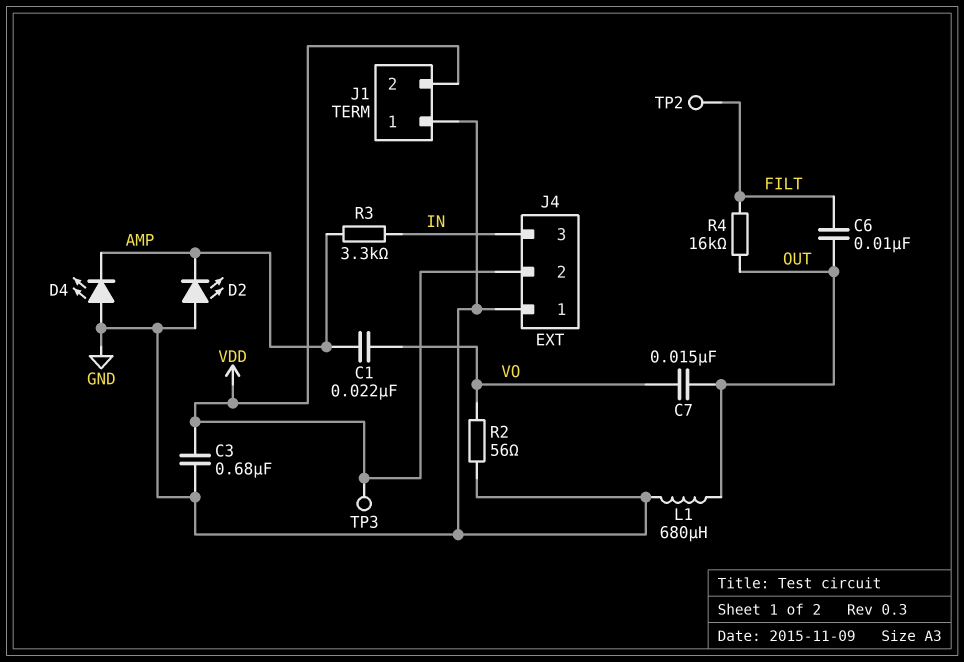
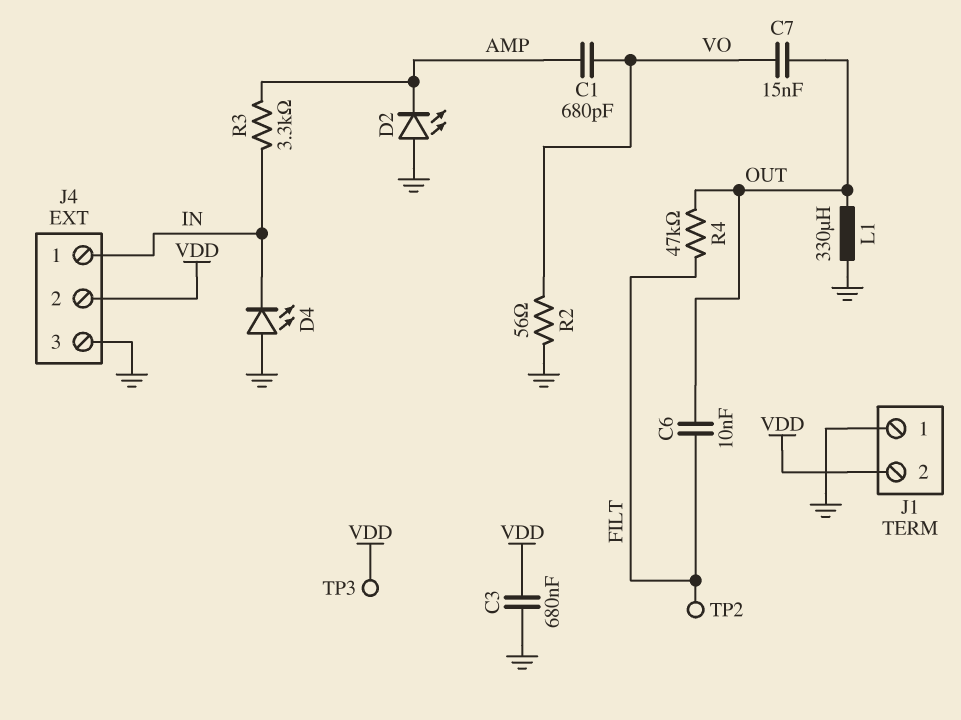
C1: 22nF (AMP, VO) -> 680pF (AMP, VO)
D4: LED (A GND, K AMP) -> LED (A GND, K IN)
J4 pin 1: GND -> IN
J4 pin 3: IN -> GND
L1: 680uH (GND, OUT) -> 330uH (GND, OUT)
R4: 16k (FILT, OUT) -> 47k (FILT, OUT)

